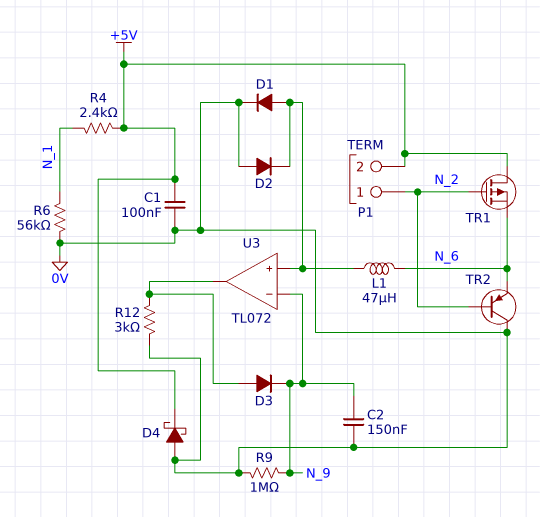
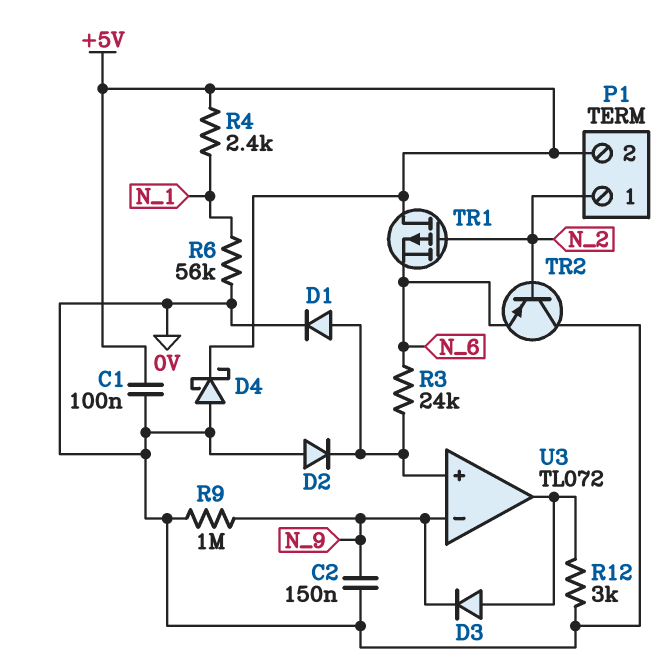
L1: 47uH (N_6, U3/in+) -> none
R3: none -> 24k (N_6, U3/in+)

